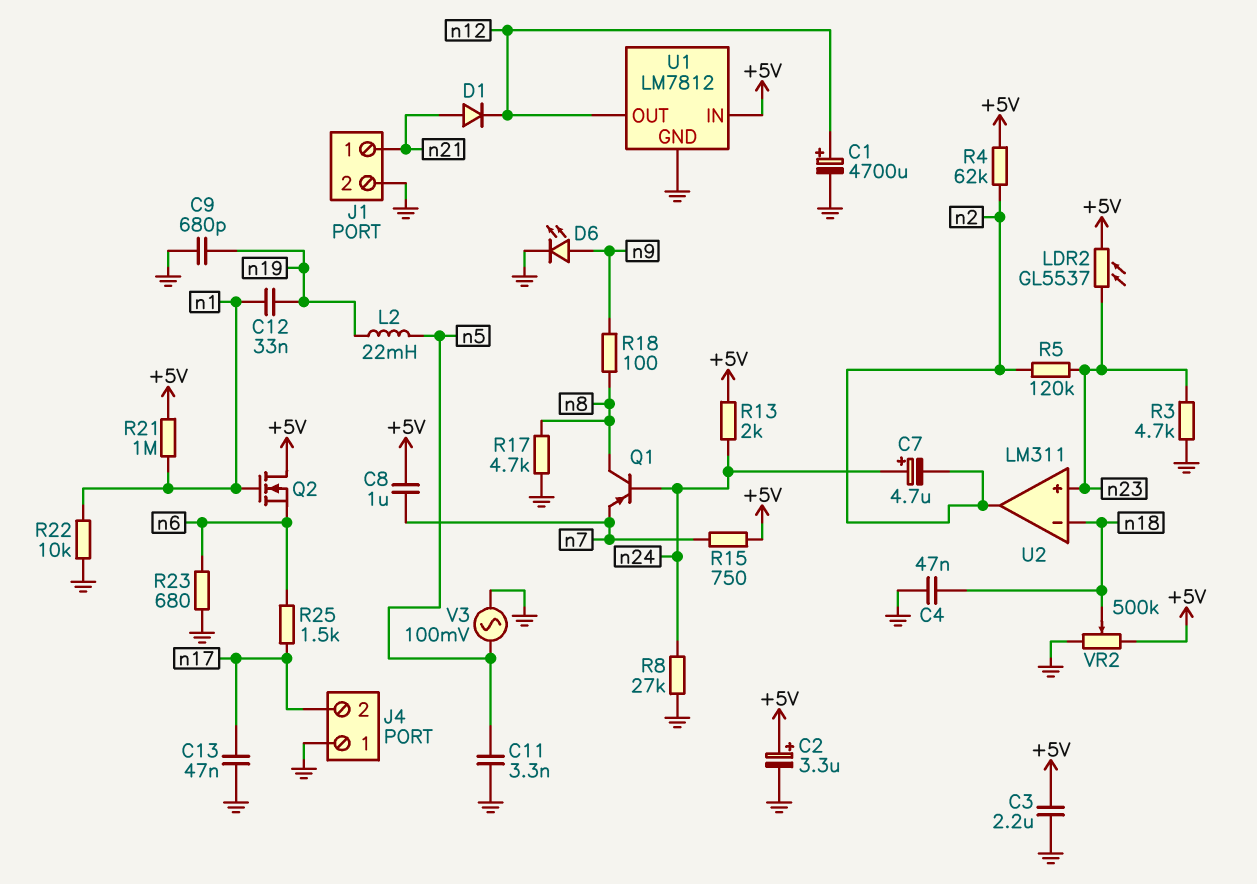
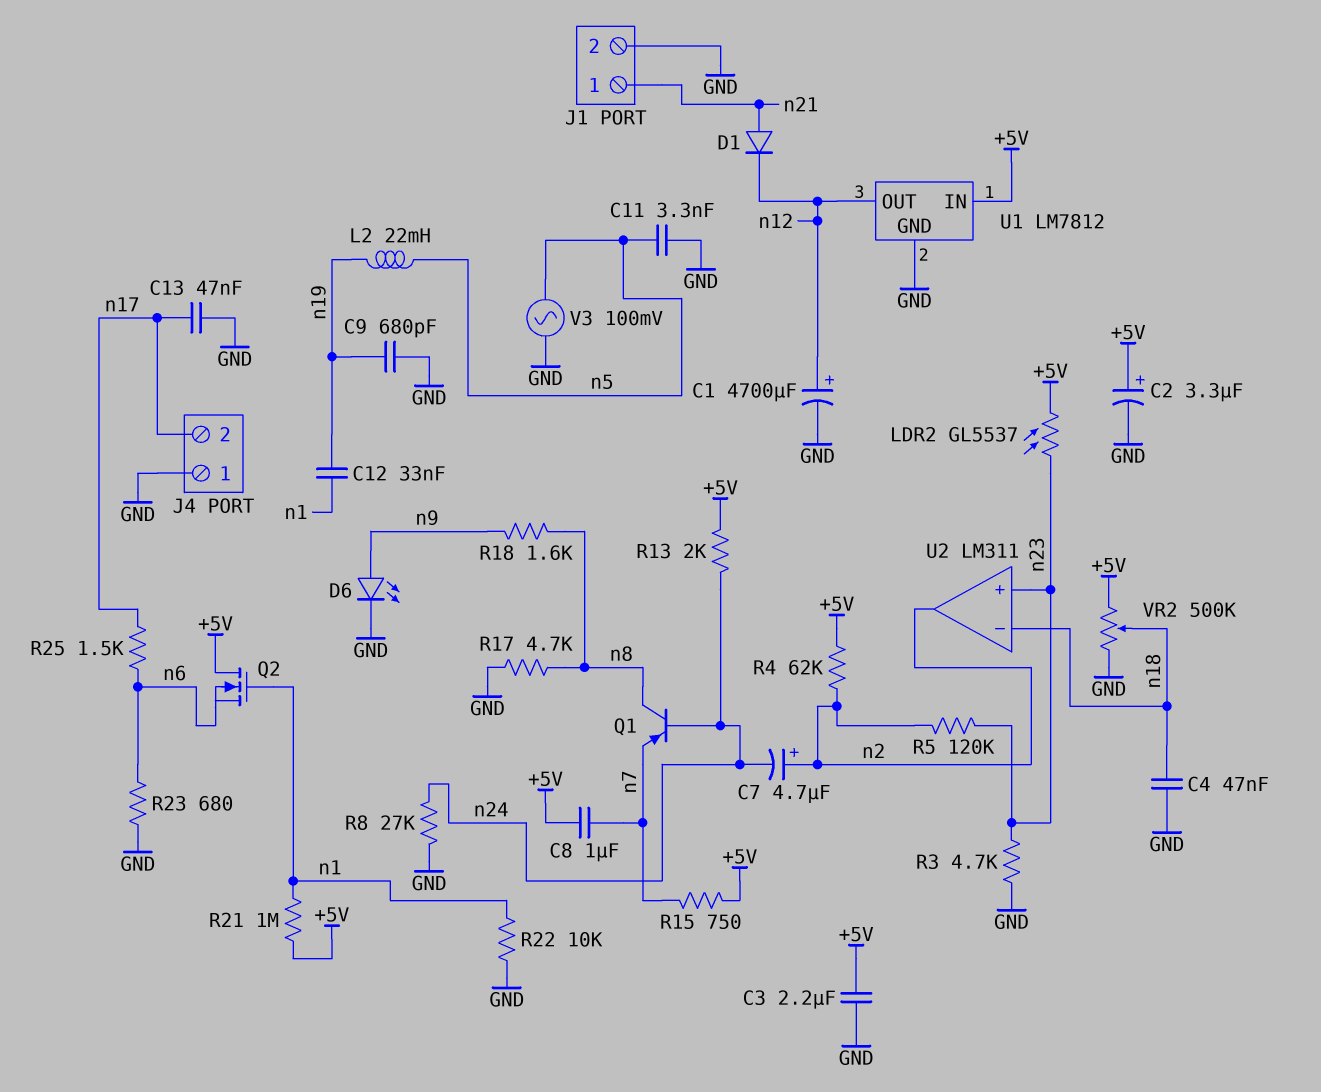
C7: 4.7uF (plus n24, minus n2) -> 4.7uF (plus n2, minus n24)
R18: 100 (n8, n9) -> 1.6k (n8, n9)

